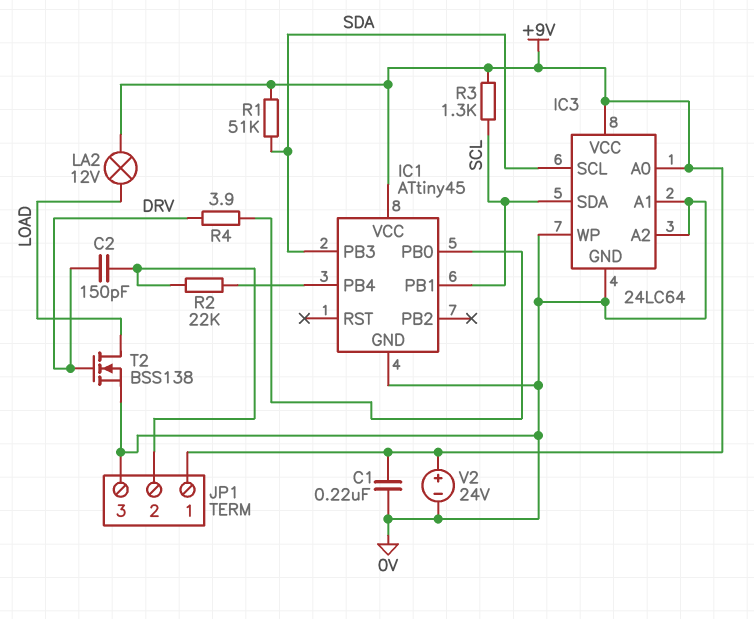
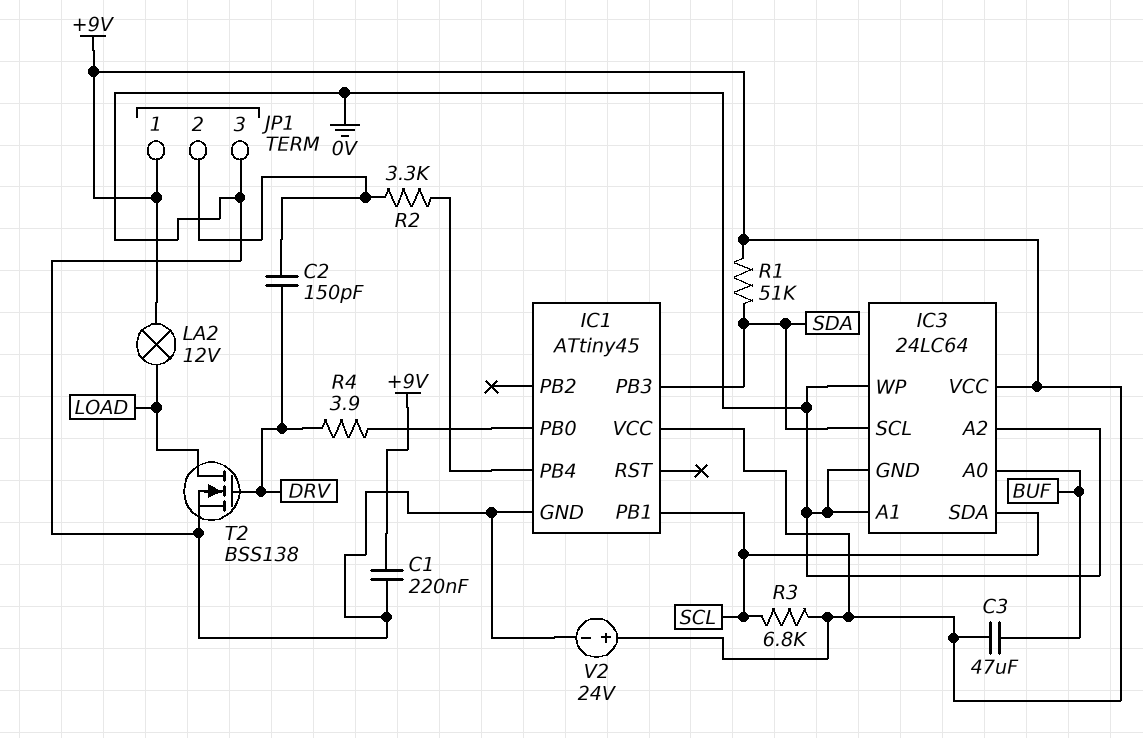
C3: none -> 47uF (+9V, BUF)
IC3 pin A0: +9V -> BUF
R2: 22k (IC1/PB4, JP1/2) -> 3.3k (IC1/PB4, JP1/2)
R3: 1.3k (+9V, SCL) -> 6.8k (+9V, SCL)

